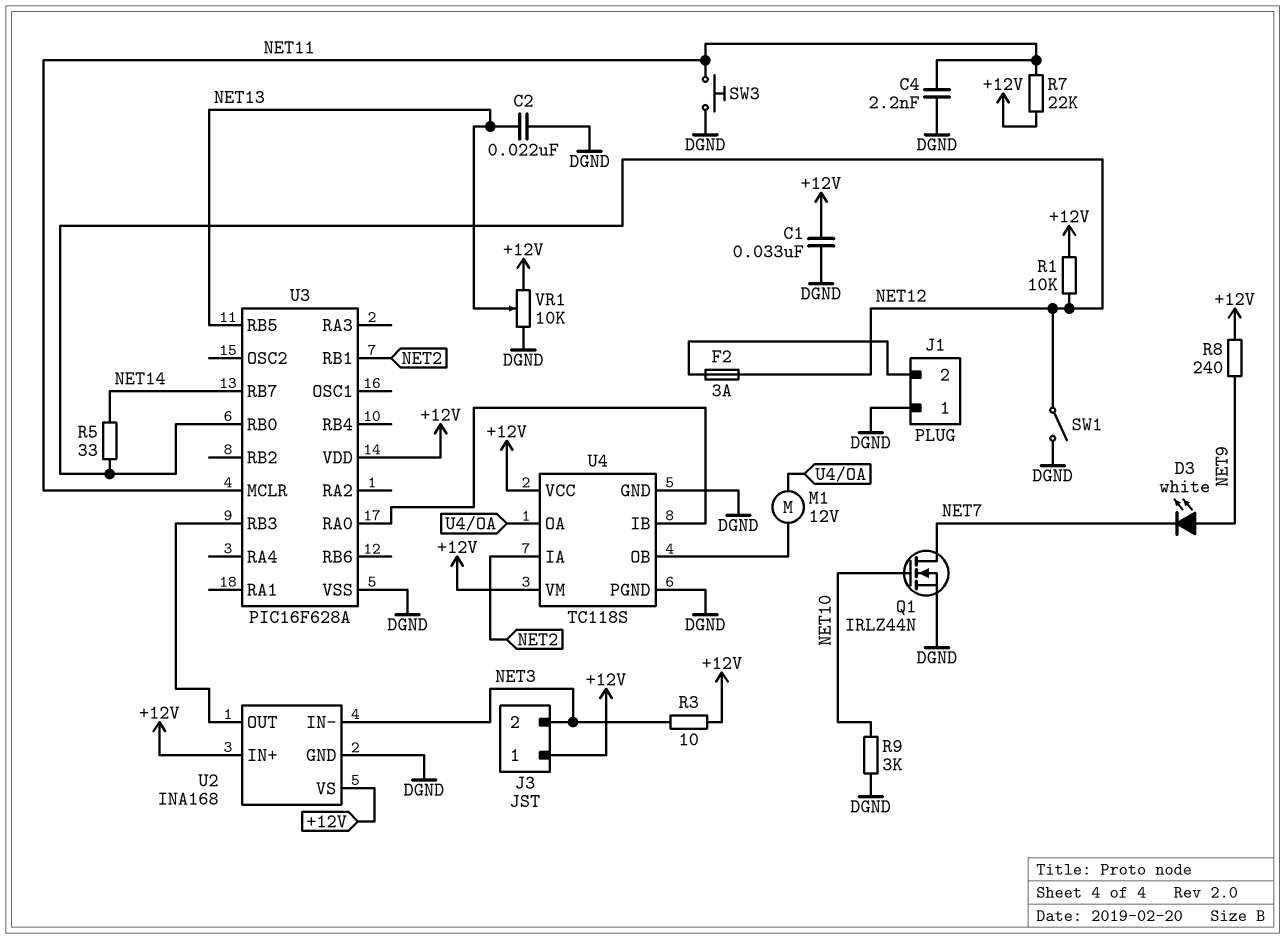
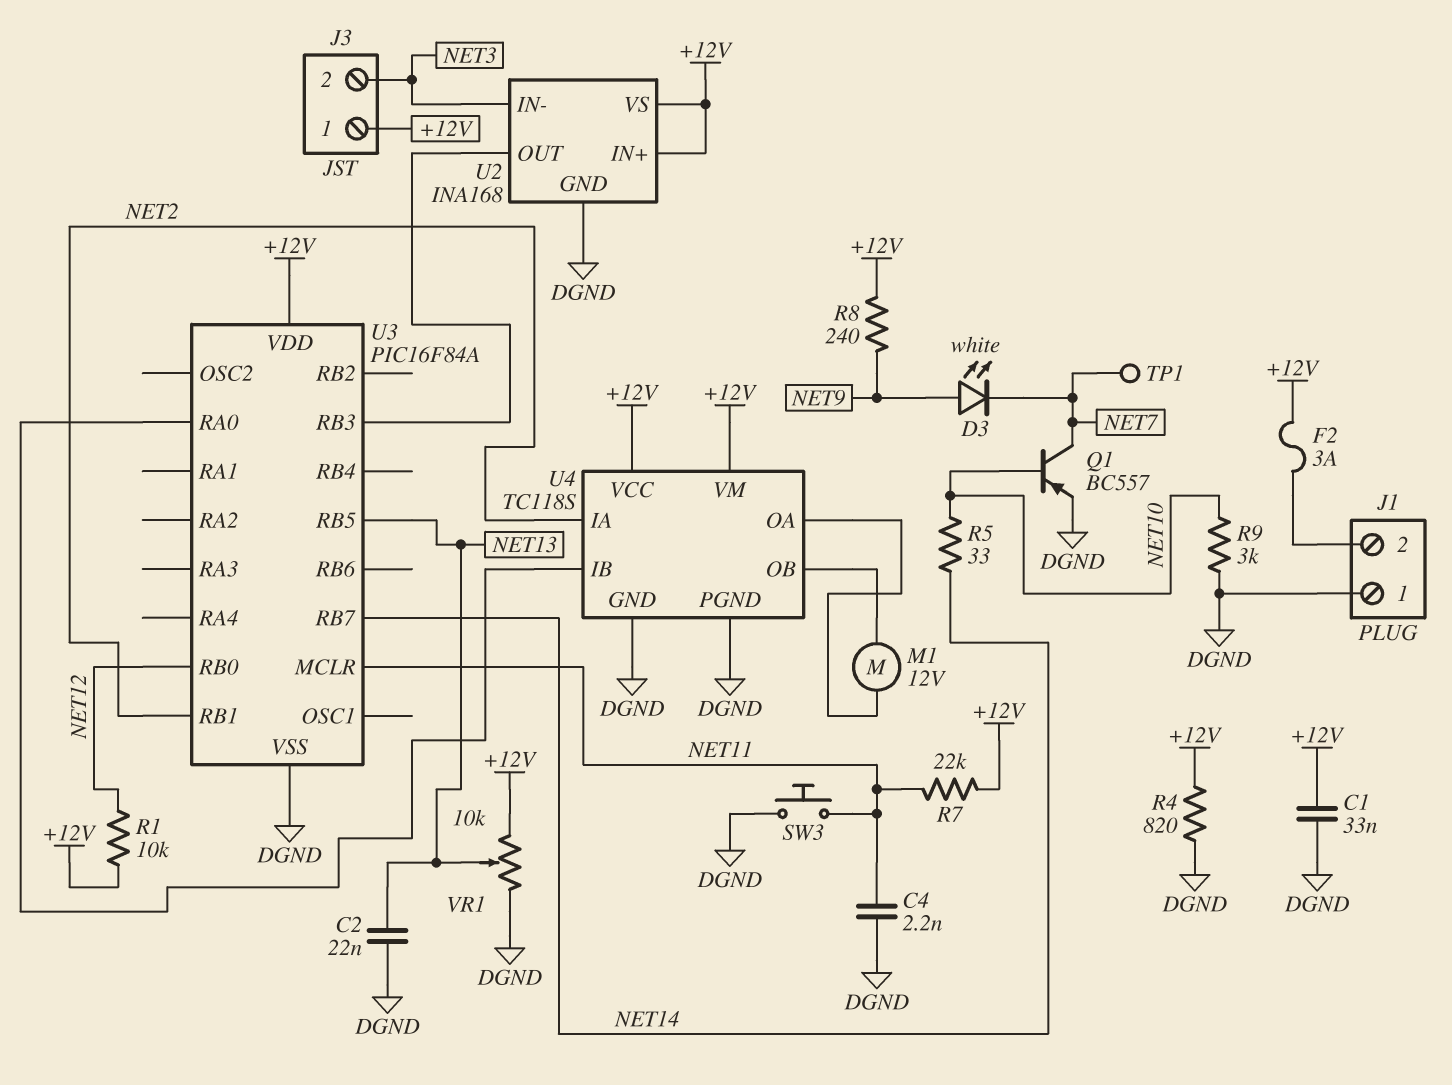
F2: 3A (J1/2, NET12) -> 3A (+12V, J1/2)
Q1: NMOS IRLZ44N (G NET10, D NET7, S DGND) -> PNP BC557 (B NET10, C NET7, E DGND)
R3: 10 (+12V, NET3) -> none
R4: none -> 820 (+12V, DGND)
R5: 33 (NET12, NET14) -> 33 (NET10, NET14)
SW1: switch (DGND, NET12) -> none
TP1: none -> test point (NET7)
U3: PIC16F628A -> PIC16F84A

